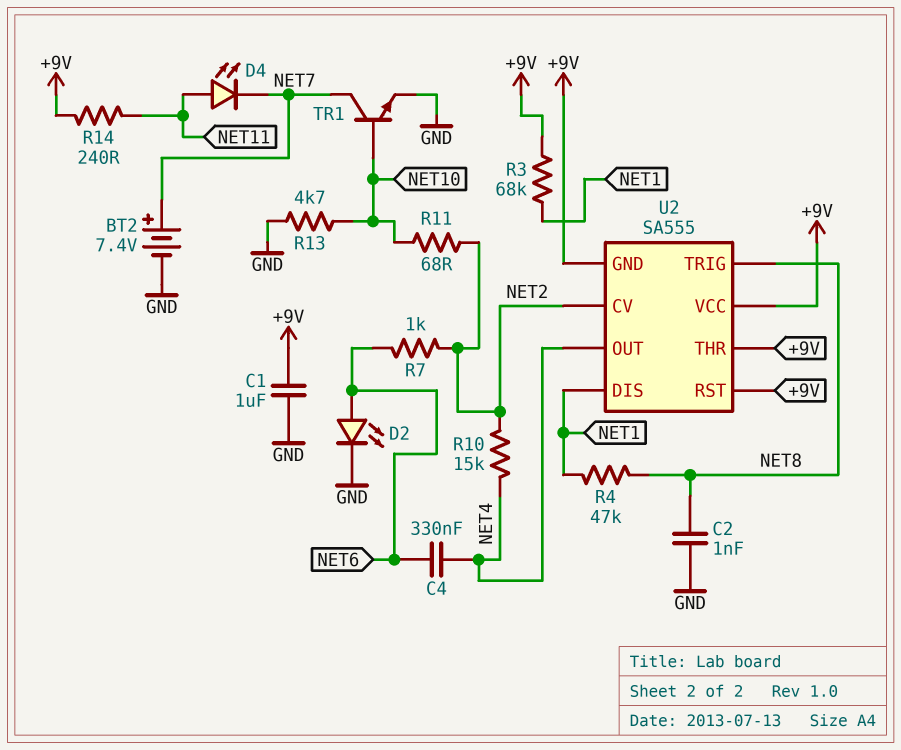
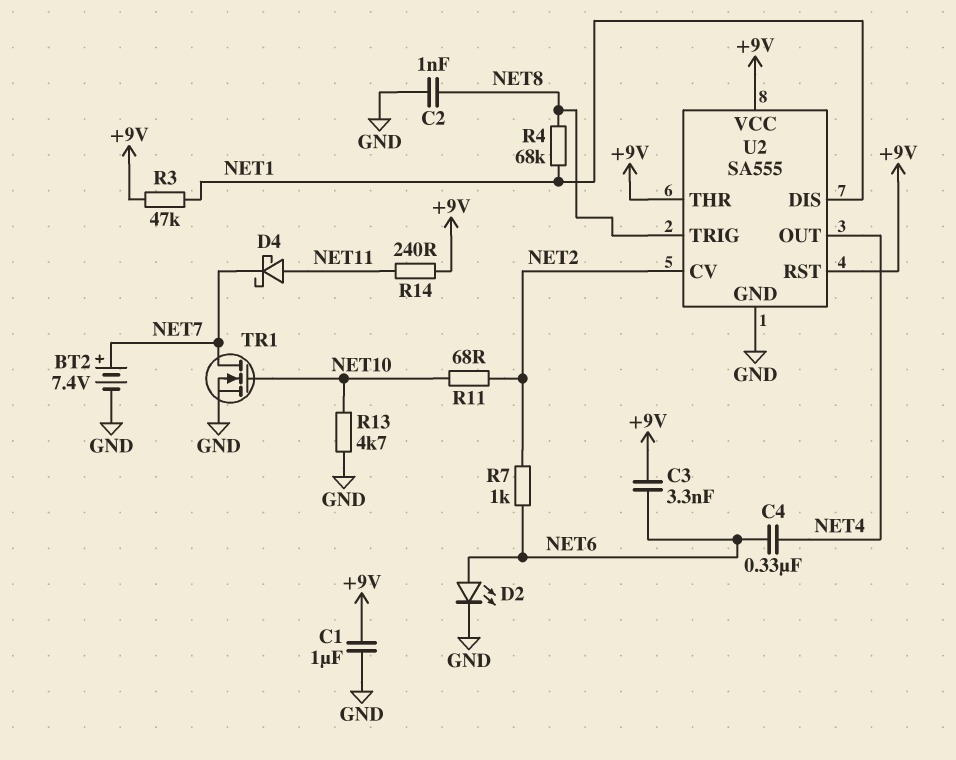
C3: none -> 3.3nF (+9V, NET6)
D4: LED (A NET11, K NET7) -> schottky (A NET11, K NET7)
R3: 68k (+9V, NET1) -> 47k (+9V, NET1)
R4: 47k (NET1, NET8) -> 68k (NET1, NET8)
R10: 15k (NET2, NET4) -> none
TR1: NPN (B NET10, C NET7, E GND) -> NMOS (G NET10, D NET7, S GND)
U2 pin GND: +9V -> GND

